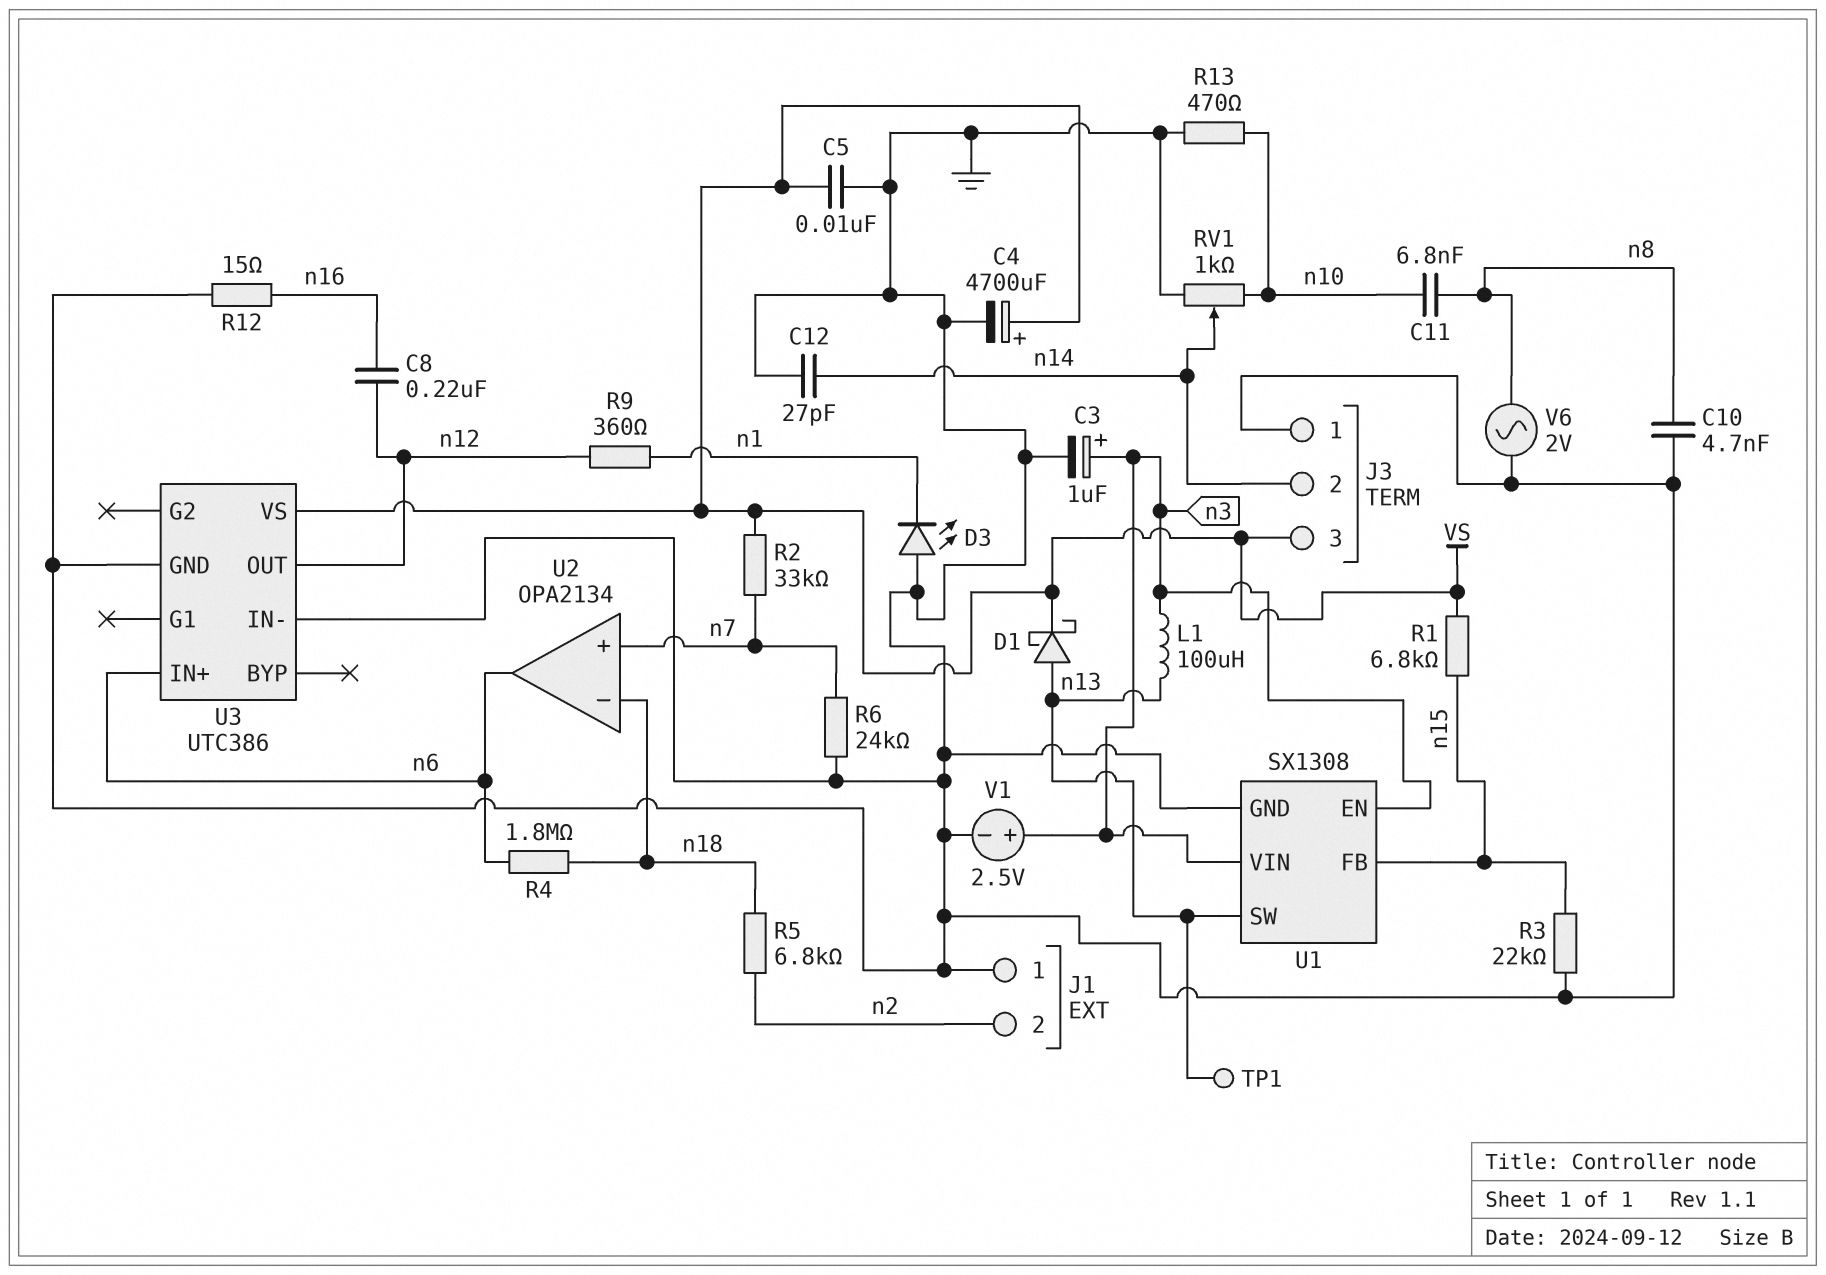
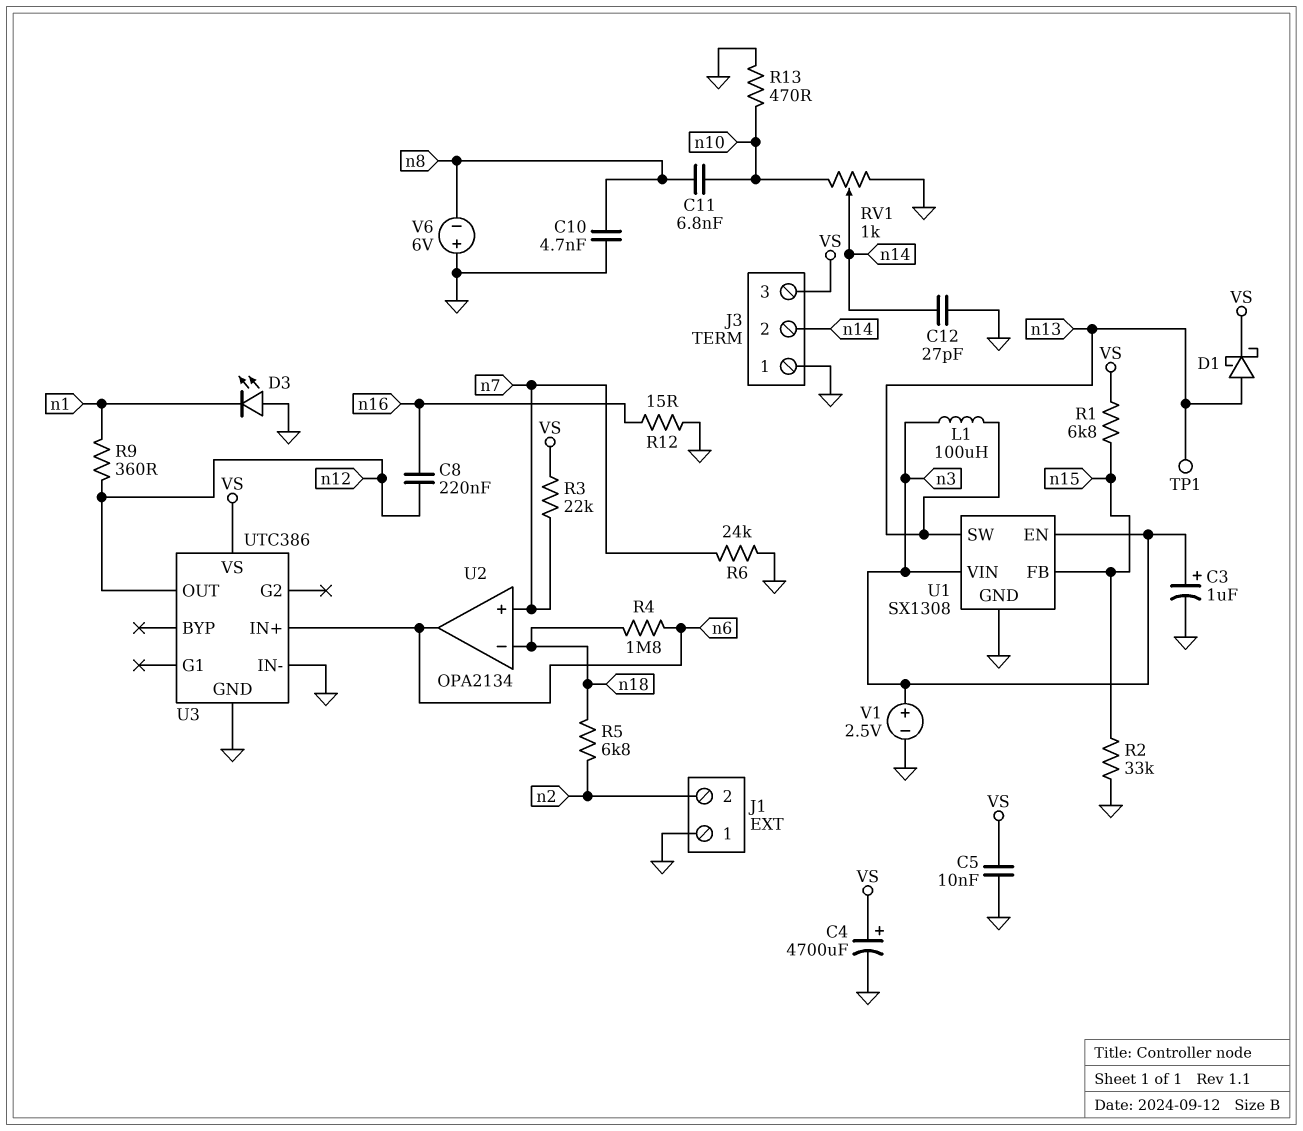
R2: 33k (VS, n7) -> 33k (GND, n15)
R3: 22k (GND, n15) -> 22k (VS, n7)
V6: AC 2V (GND, n8) -> 6V (plus GND, minus n8)

